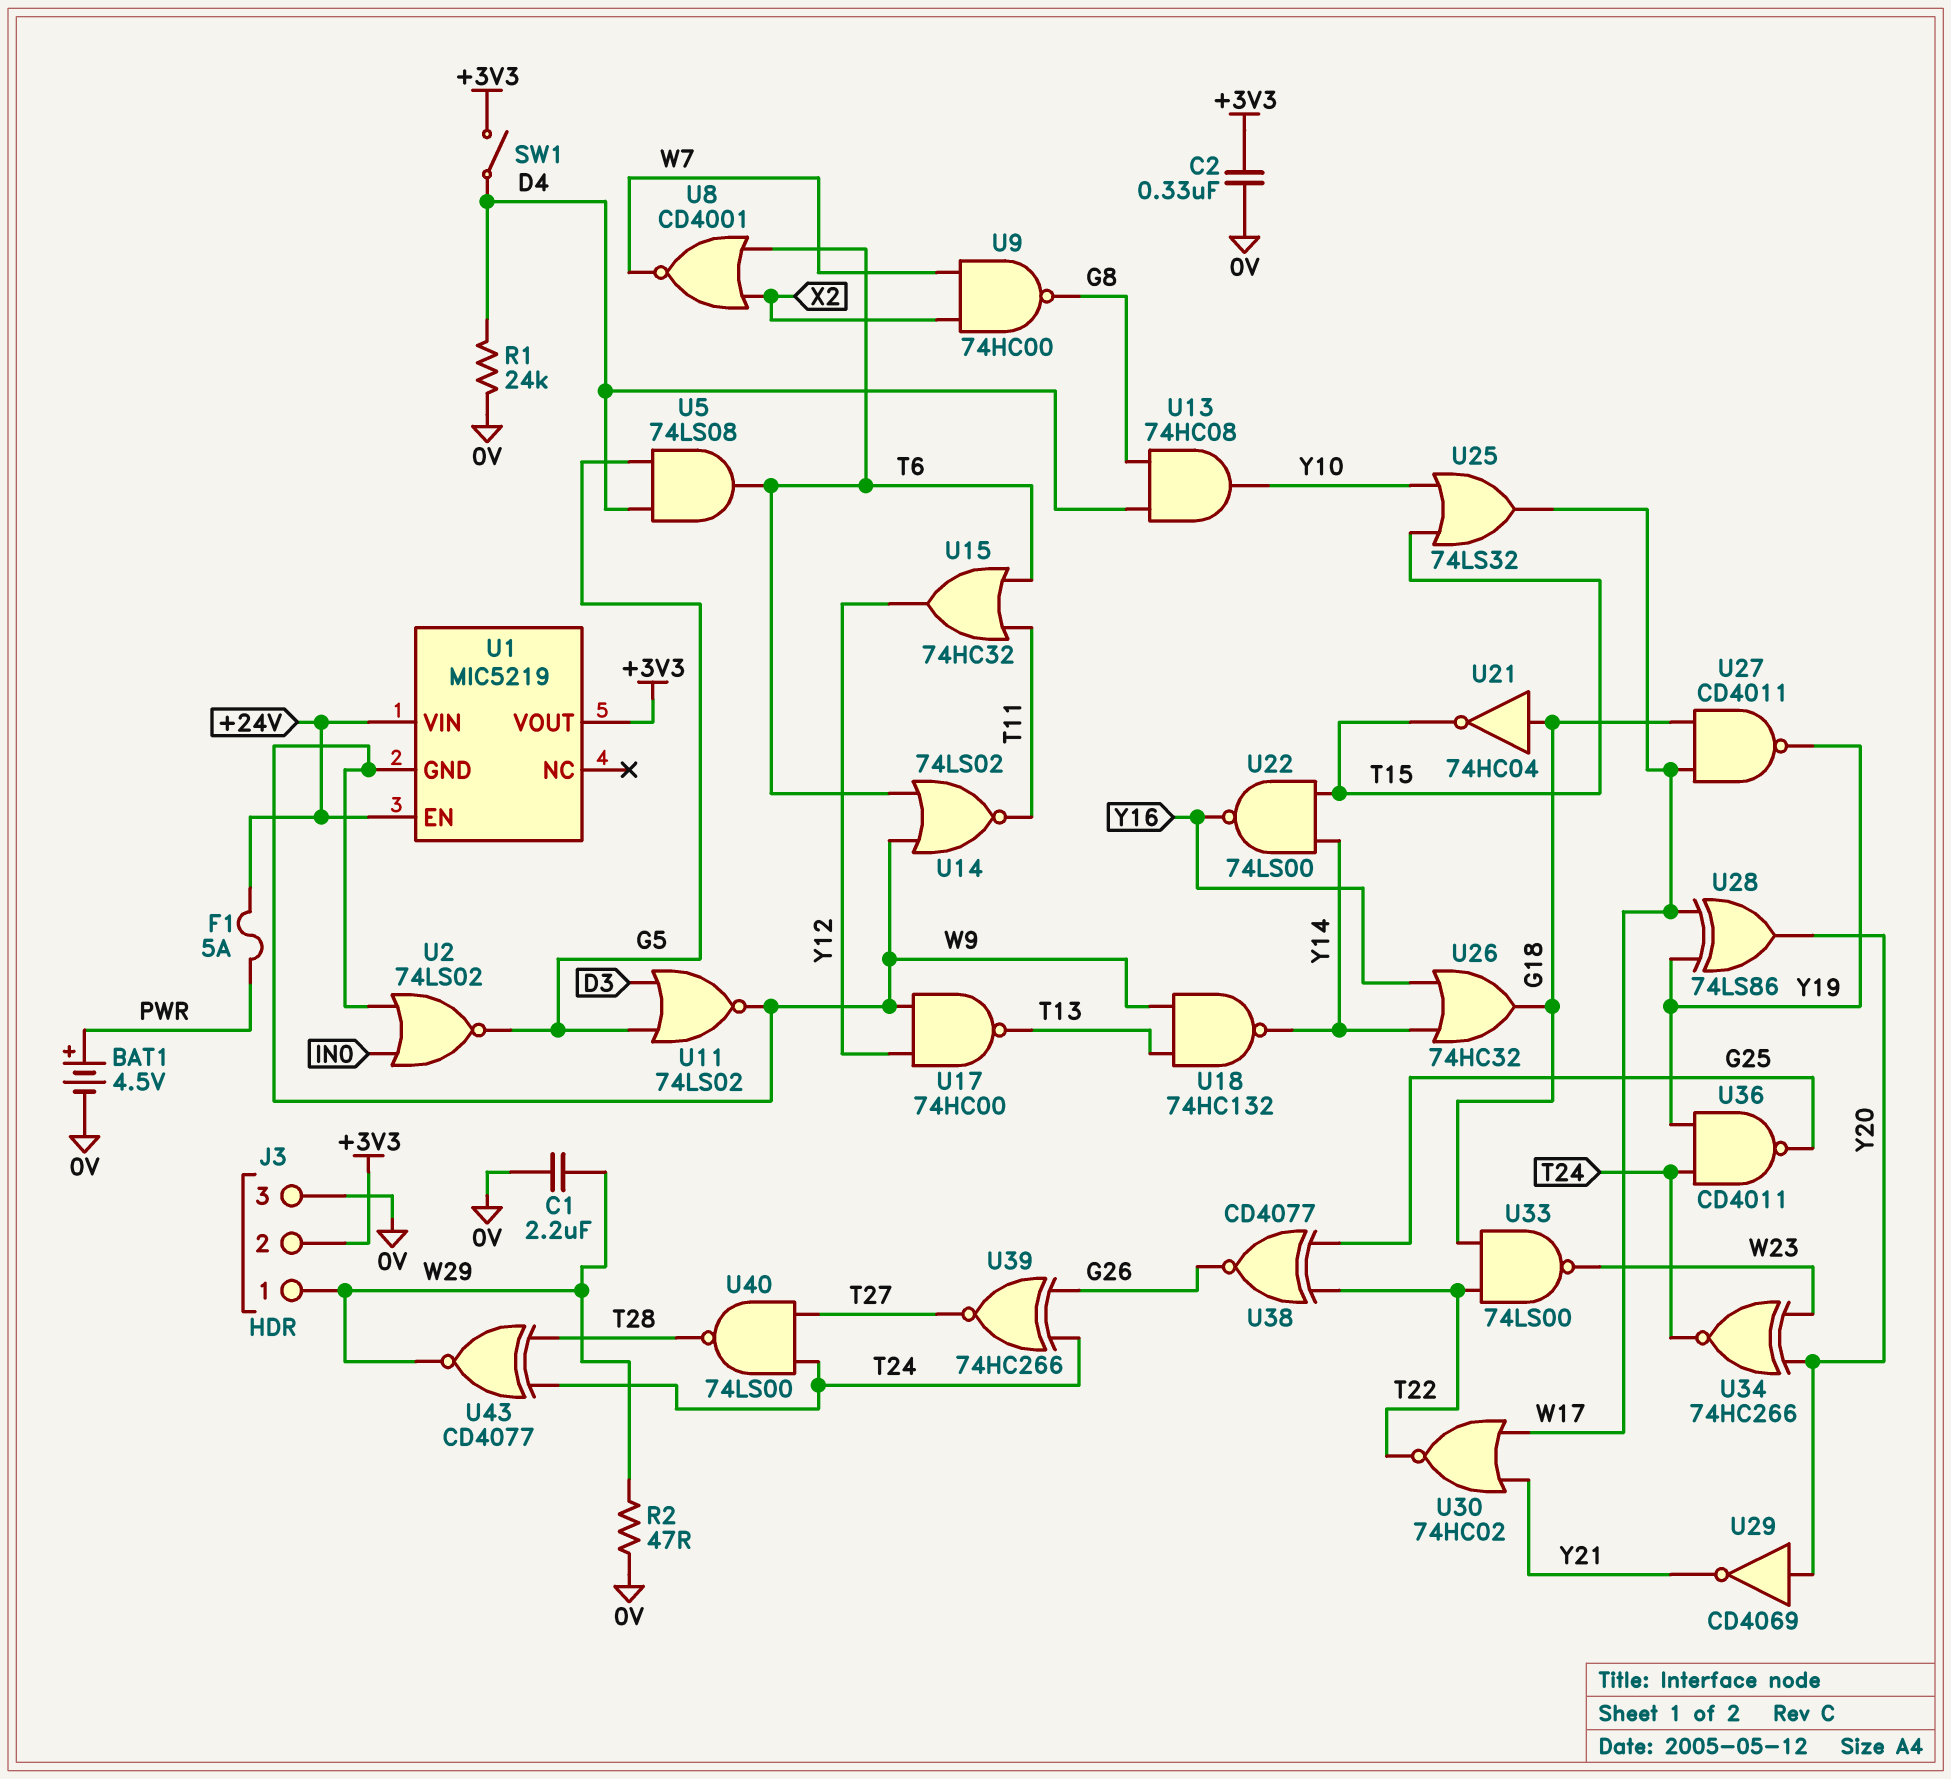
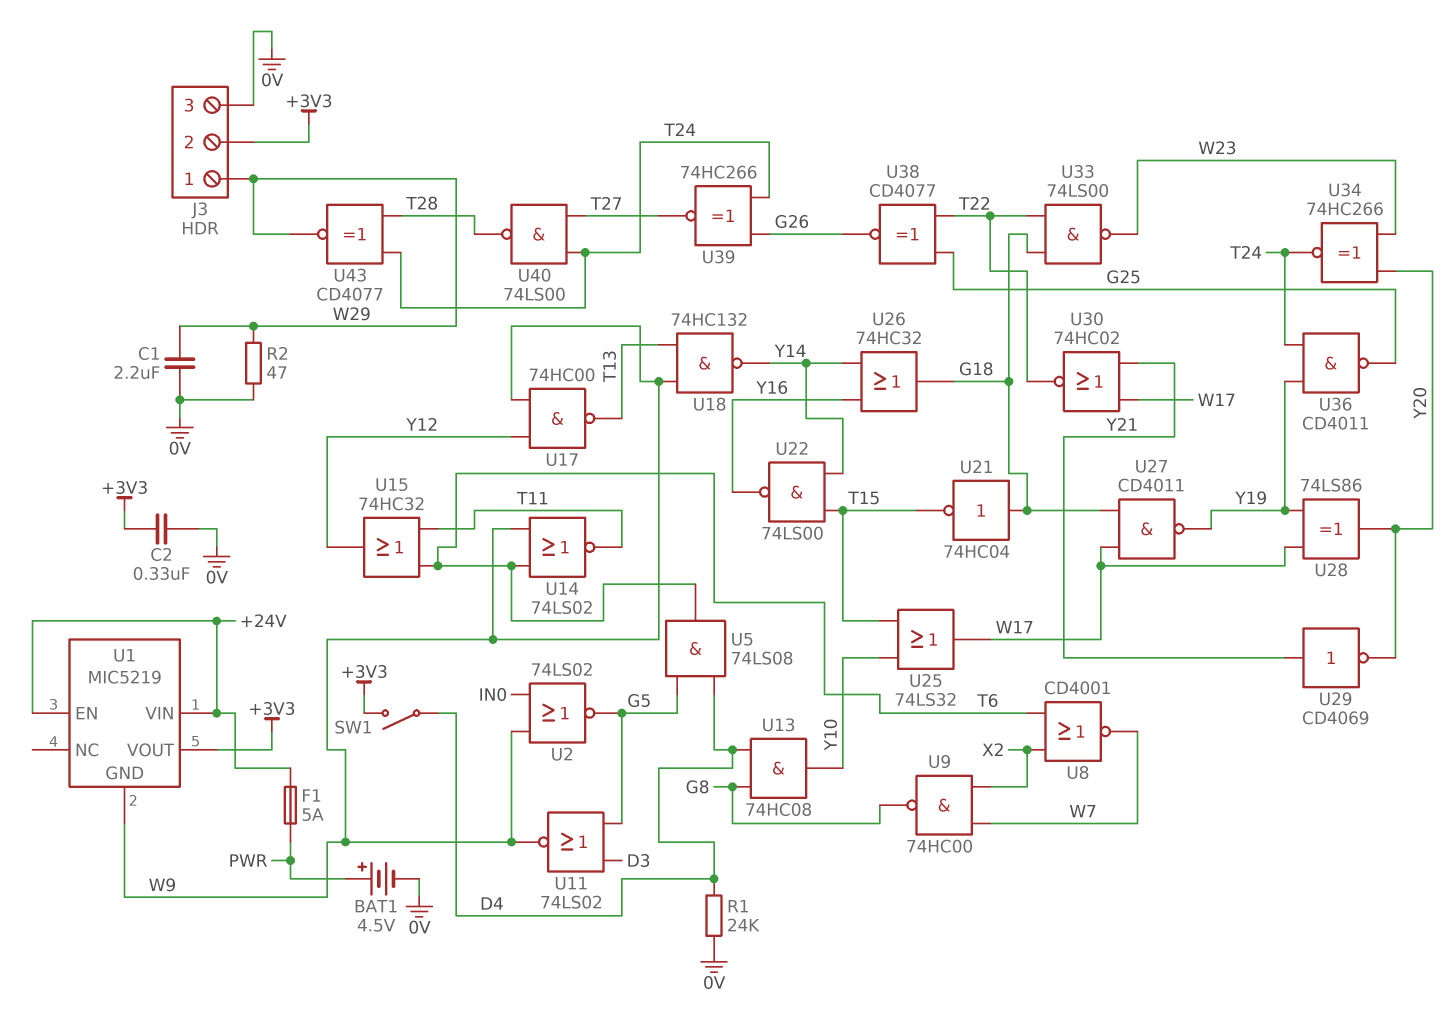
U29: NOT CD4069 (in Y20, out Y21) -> NOT CD4069 (in Y21, out Y20)

